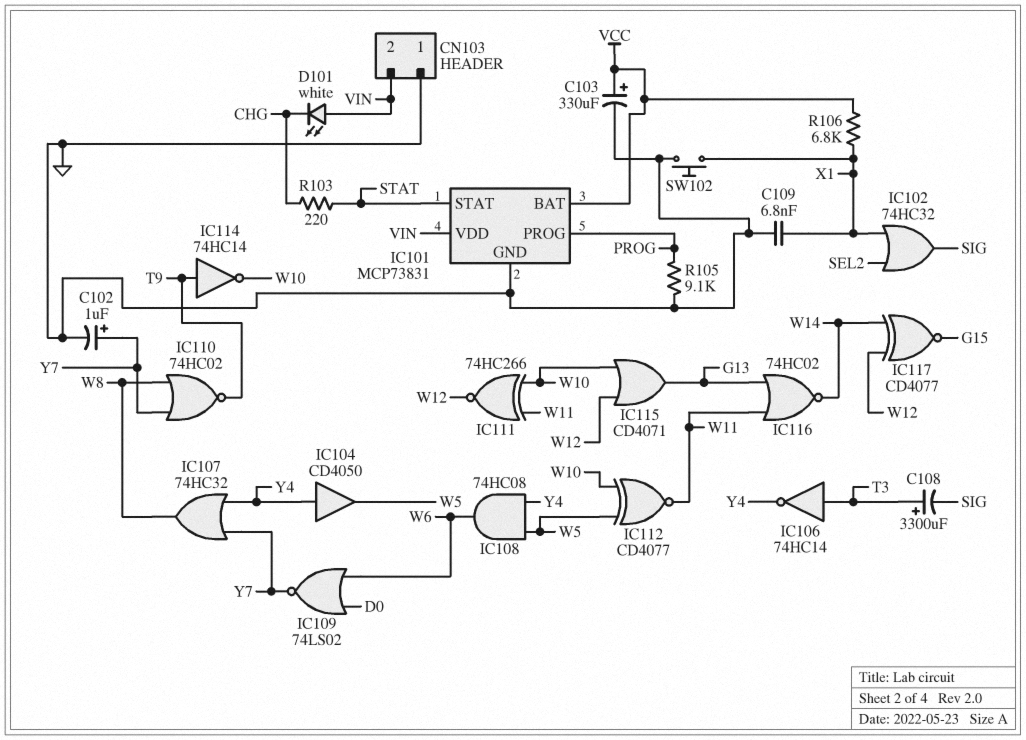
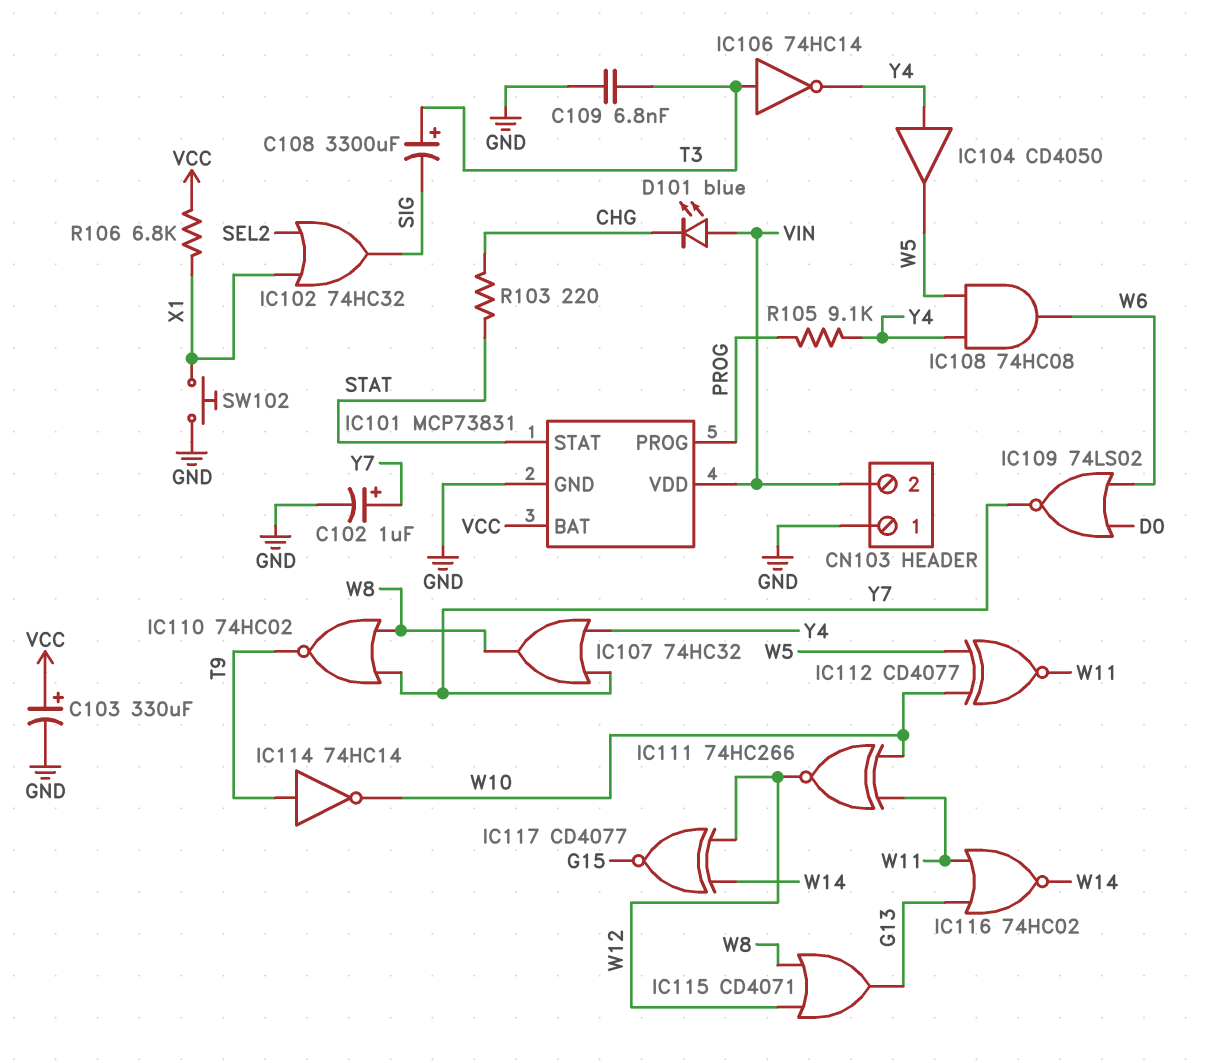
C109: 6.8nF (GND, X1) -> 6.8nF (GND, T3)
D101: LED white (A VIN, K CHG) -> LED blue (A VIN, K CHG)
IC115: OR CD4071 (in W10, in W12, out G13) -> OR CD4071 (in W8, in W12, out G13)
R105: 9.1k (GND, PROG) -> 9.1k (PROG, Y4)

